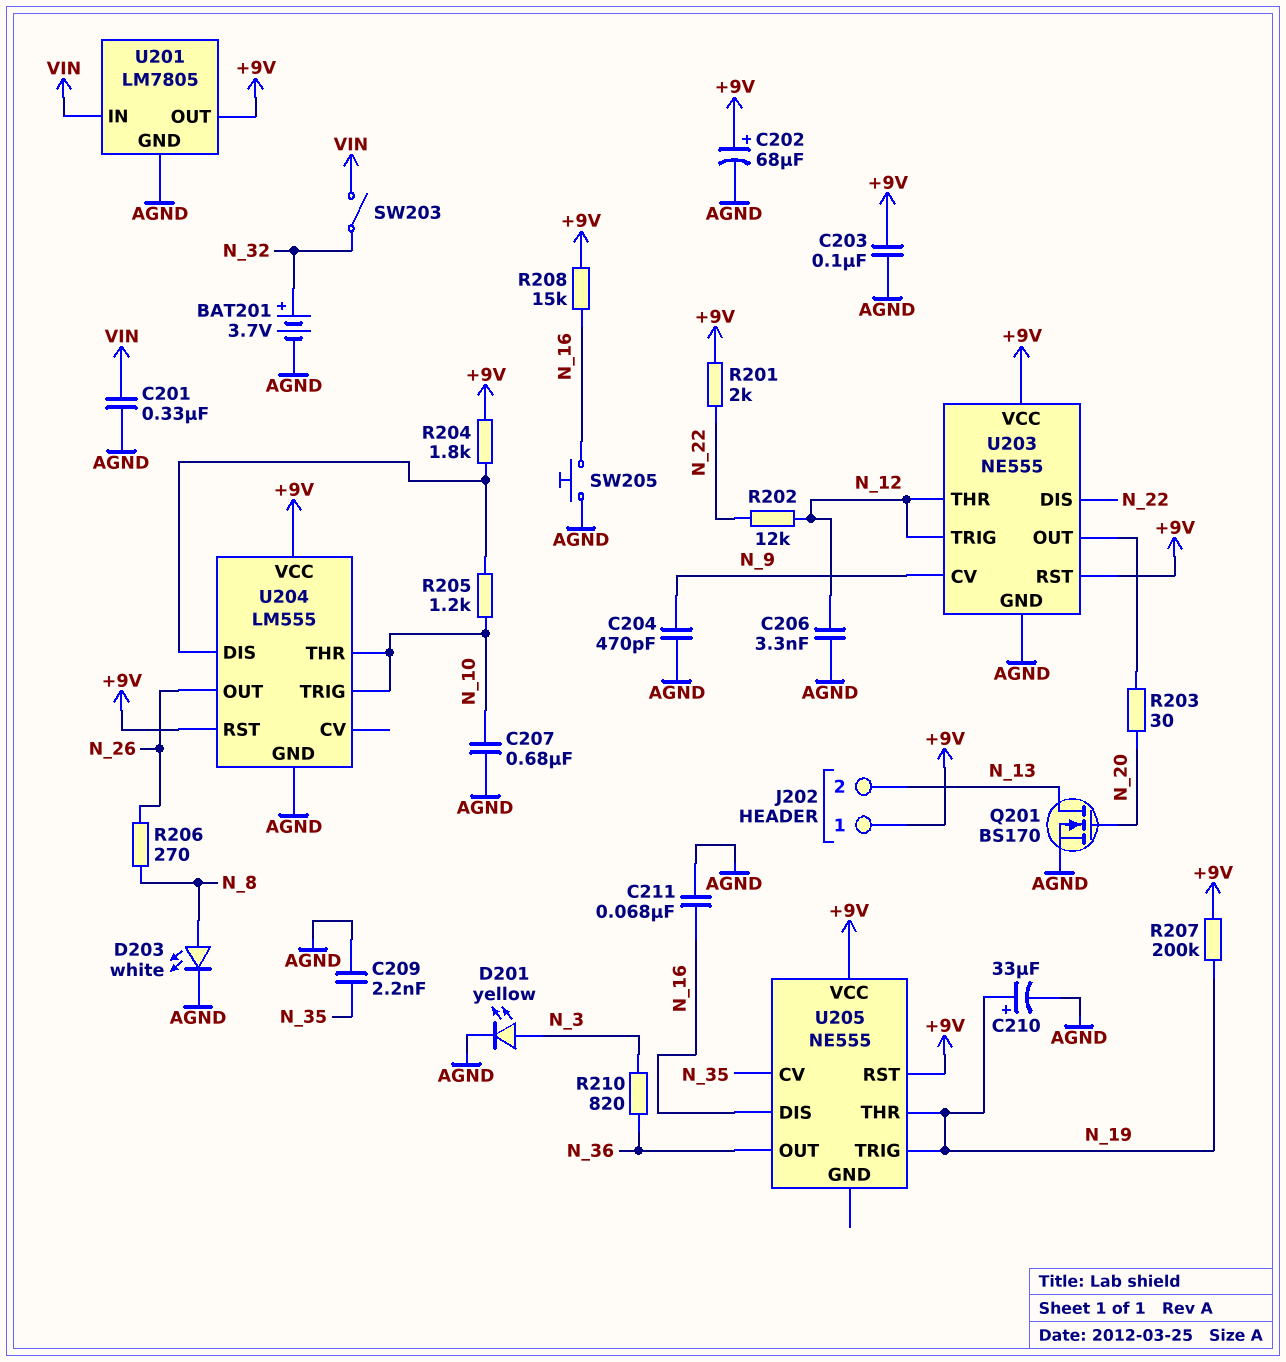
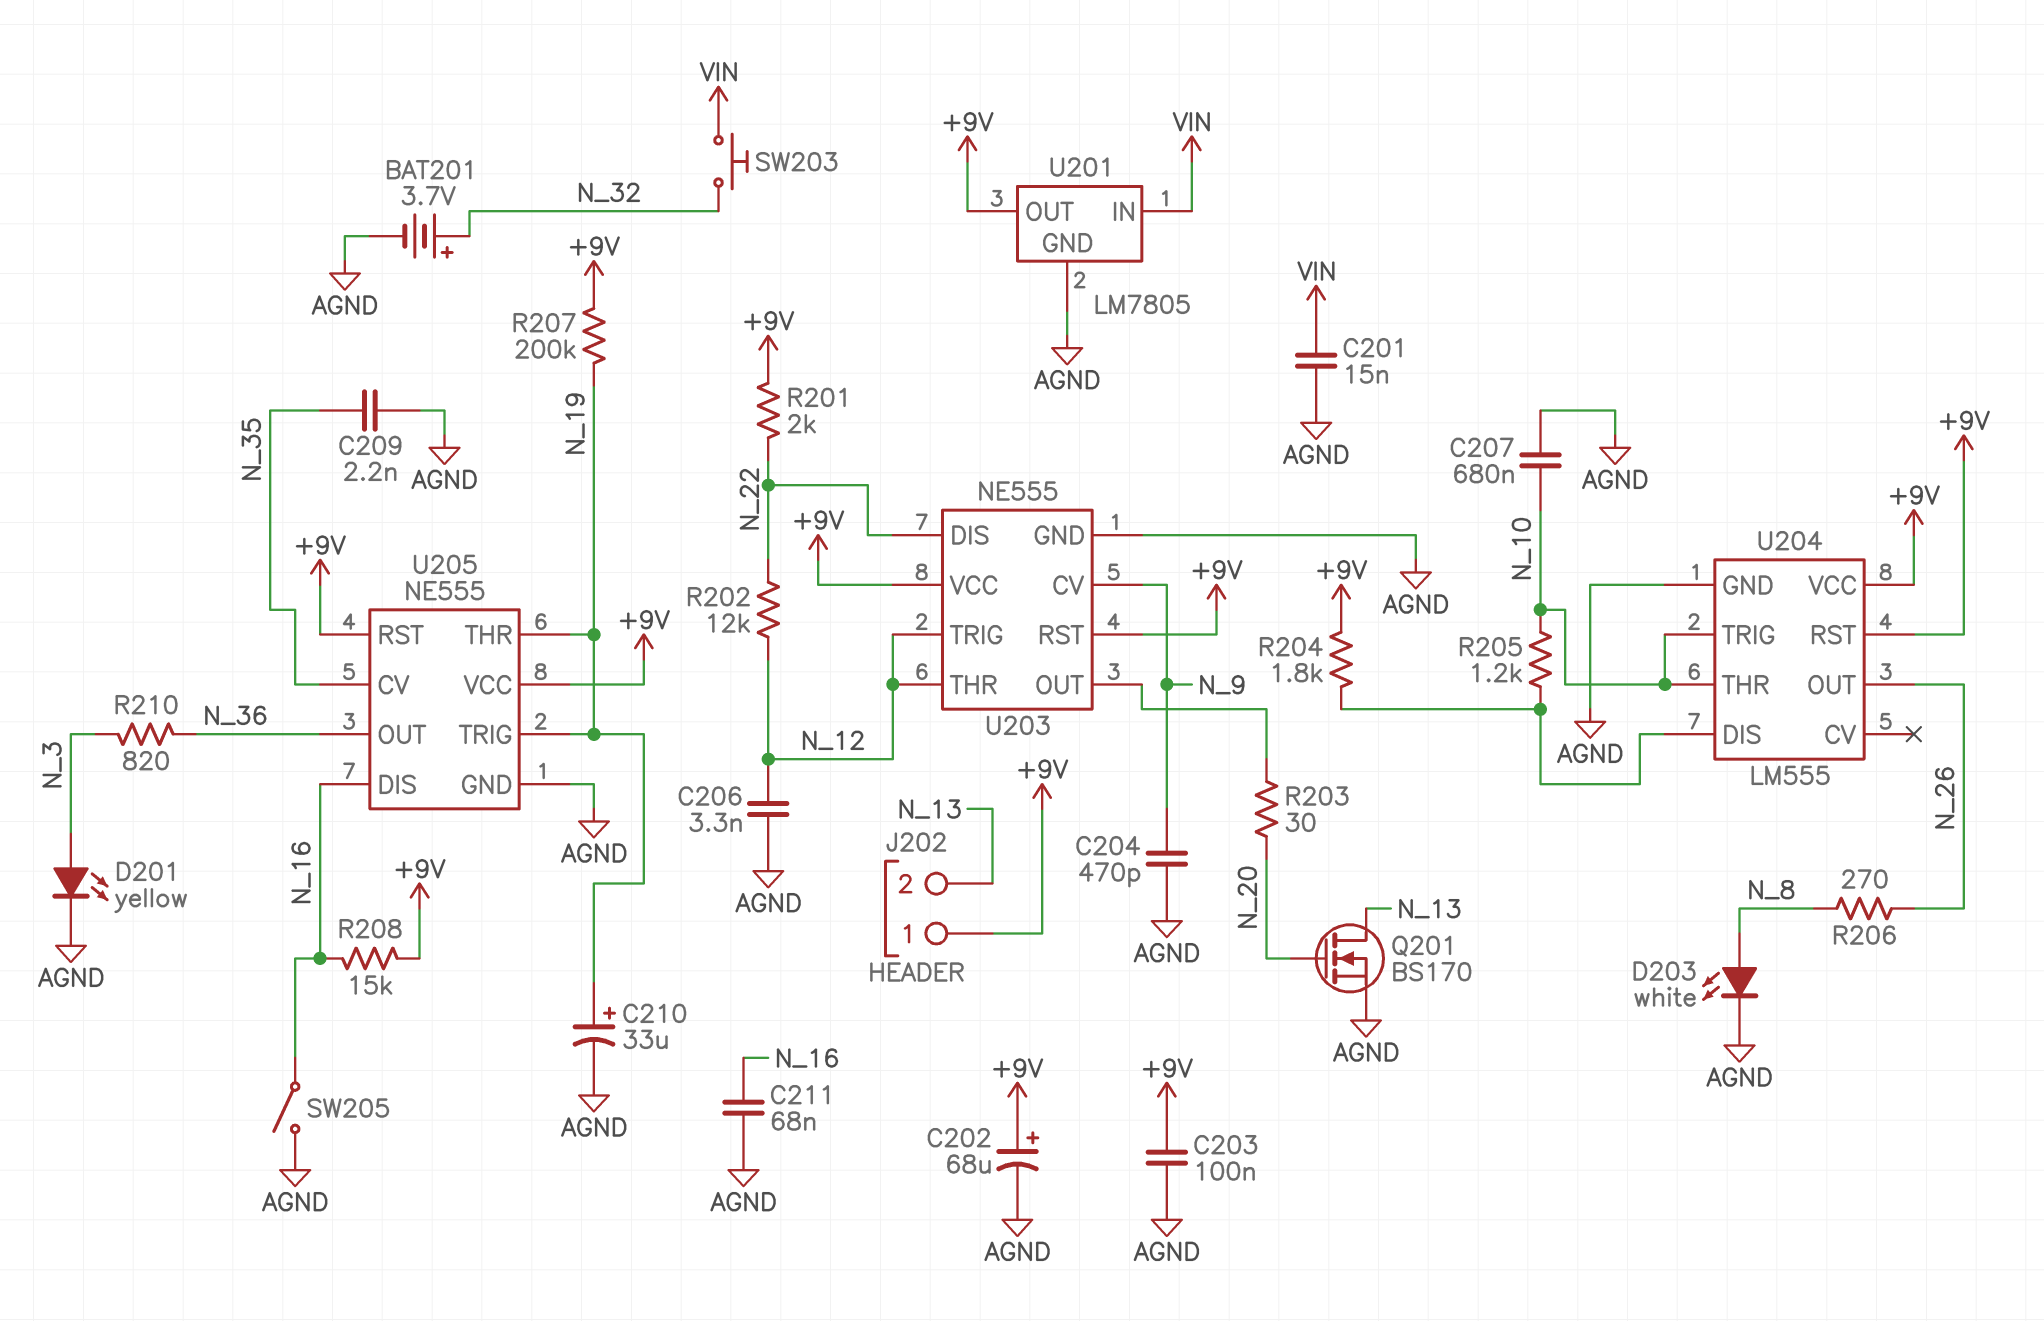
C201: 330nF (AGND, VIN) -> 15nF (AGND, VIN)
SW203: switch (N_32, VIN) -> button (N_32, VIN)
SW205: button (AGND, N_16) -> switch (AGND, N_16)
U205 pin GND: none -> AGND

